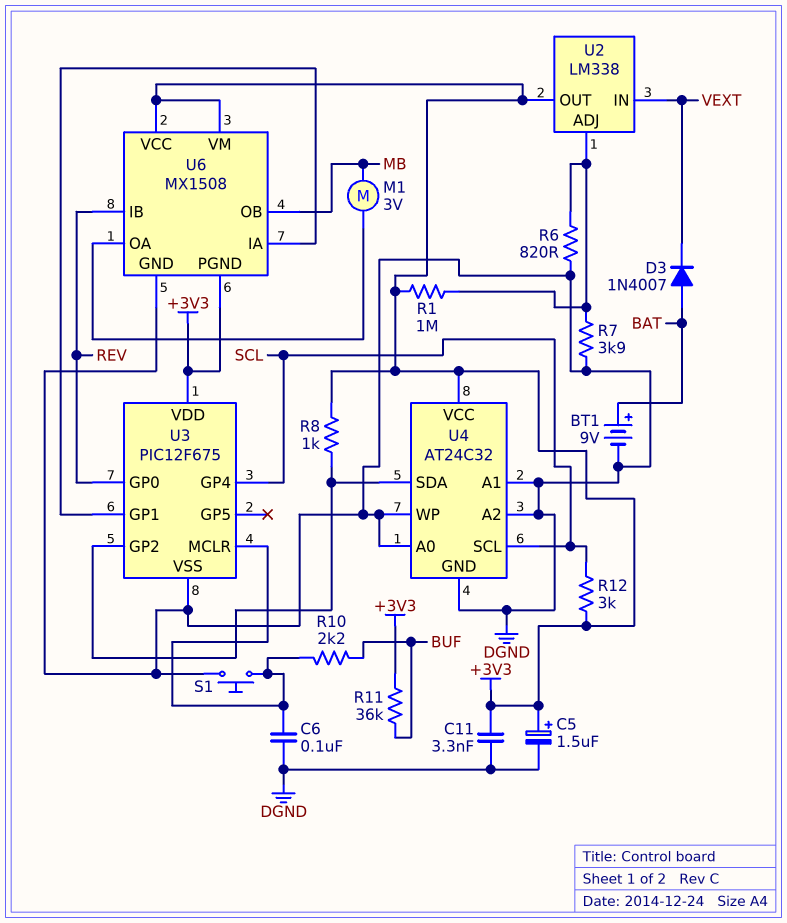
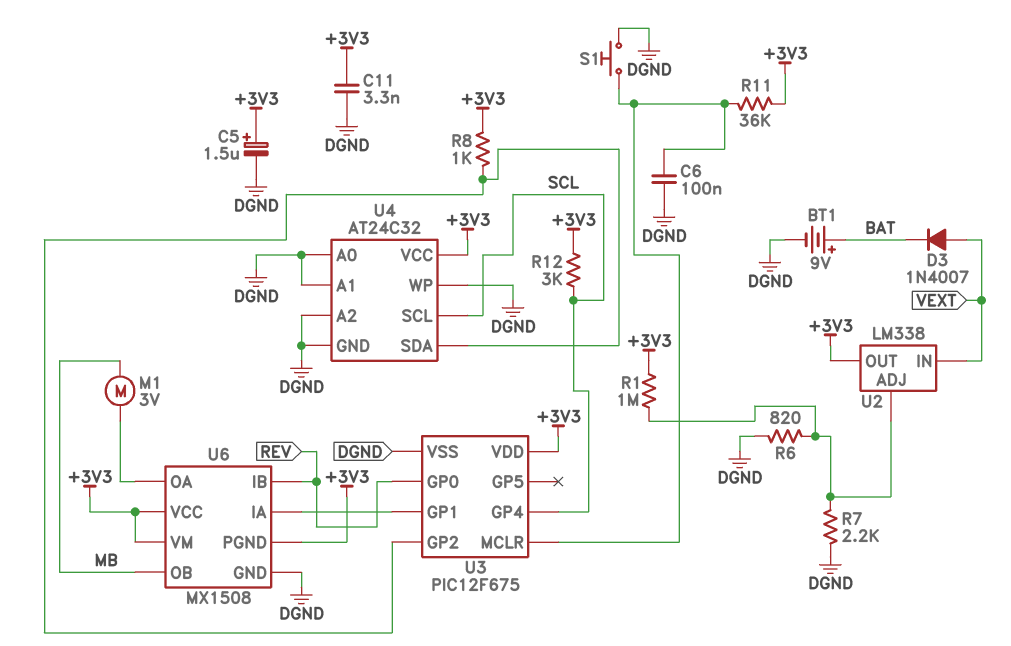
D3: diode 1N4007 (A BAT, K VEXT) -> diode 1N4007 (A VEXT, K BAT)
R7: 3.9k (DGND, U2/ADJ) -> 2.2k (DGND, U2/ADJ)
R10: 2.2k (BUF, U3/MCLR) -> none
R11: 36k (+3V3, BUF) -> 36k (+3V3, U3/MCLR)

